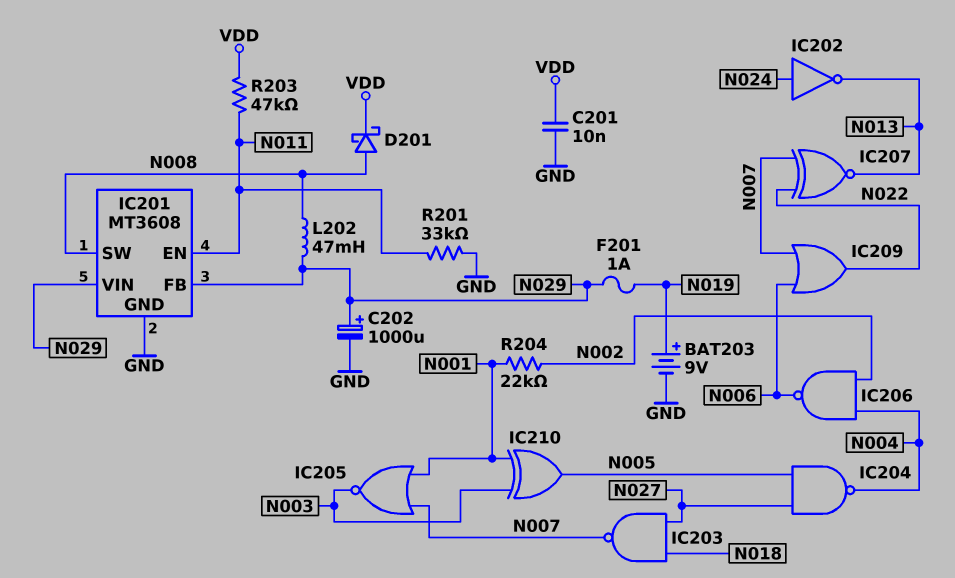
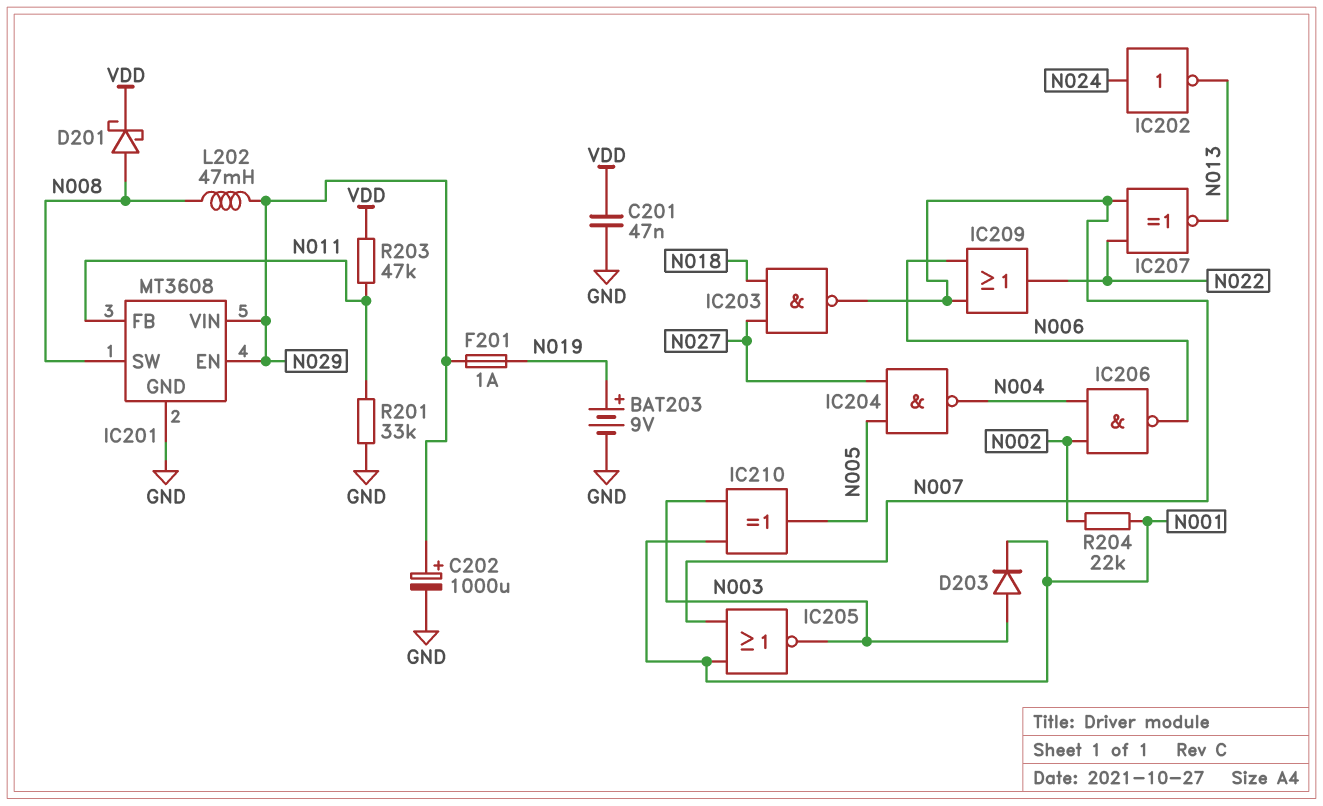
C201: 10nF (GND, VDD) -> 47nF (GND, VDD)
D203: none -> diode (A N003, K N001)
IC201 pin EN: N011 -> N029
IC201 pin FB: N029 -> N011

